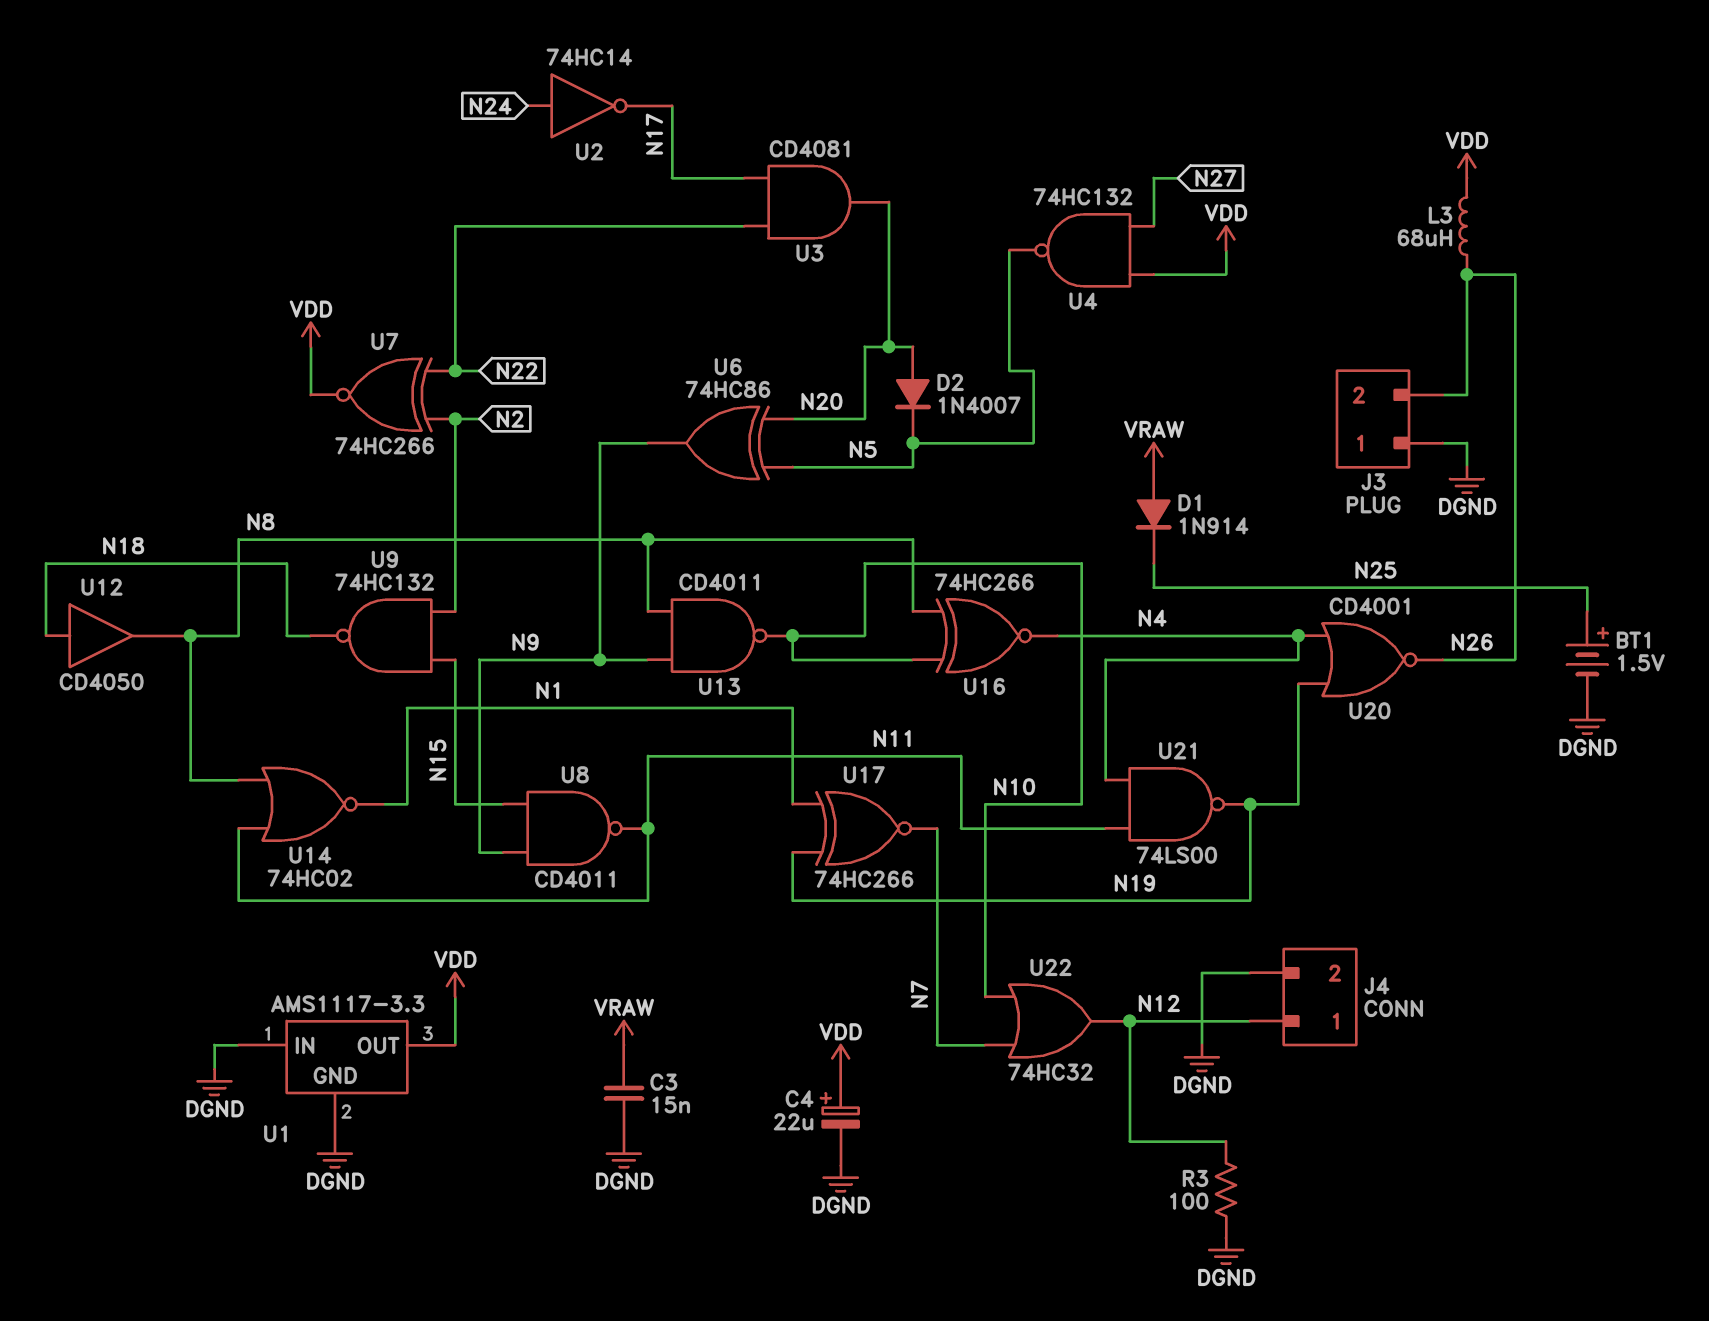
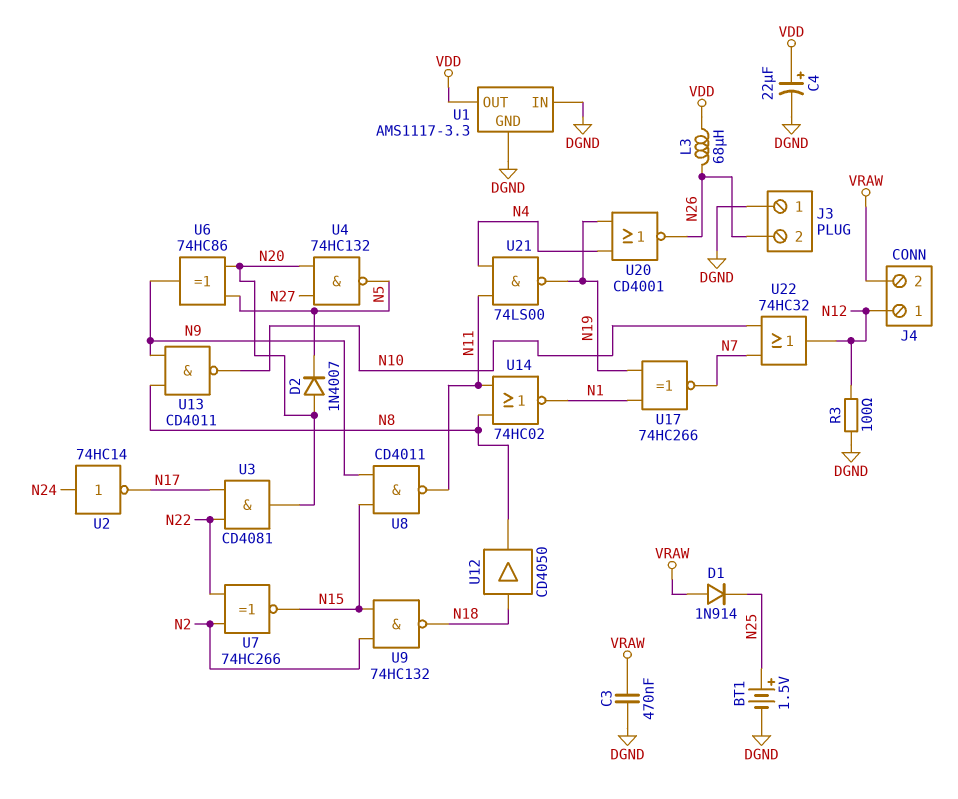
C3: 15nF (DGND, VRAW) -> 470nF (DGND, VRAW)
J4 pin 2: DGND -> VRAW
U4: NAND 74HC132 (in N27, in VDD, out N5) -> NAND 74HC132 (in N20, in N27, out N5)
U7: XNOR 74HC266 (in N2, in N22, out VDD) -> XNOR 74HC266 (in N2, in N22, out N15)
U16: XNOR 74HC266 (in N8, in N10, out N4) -> none

